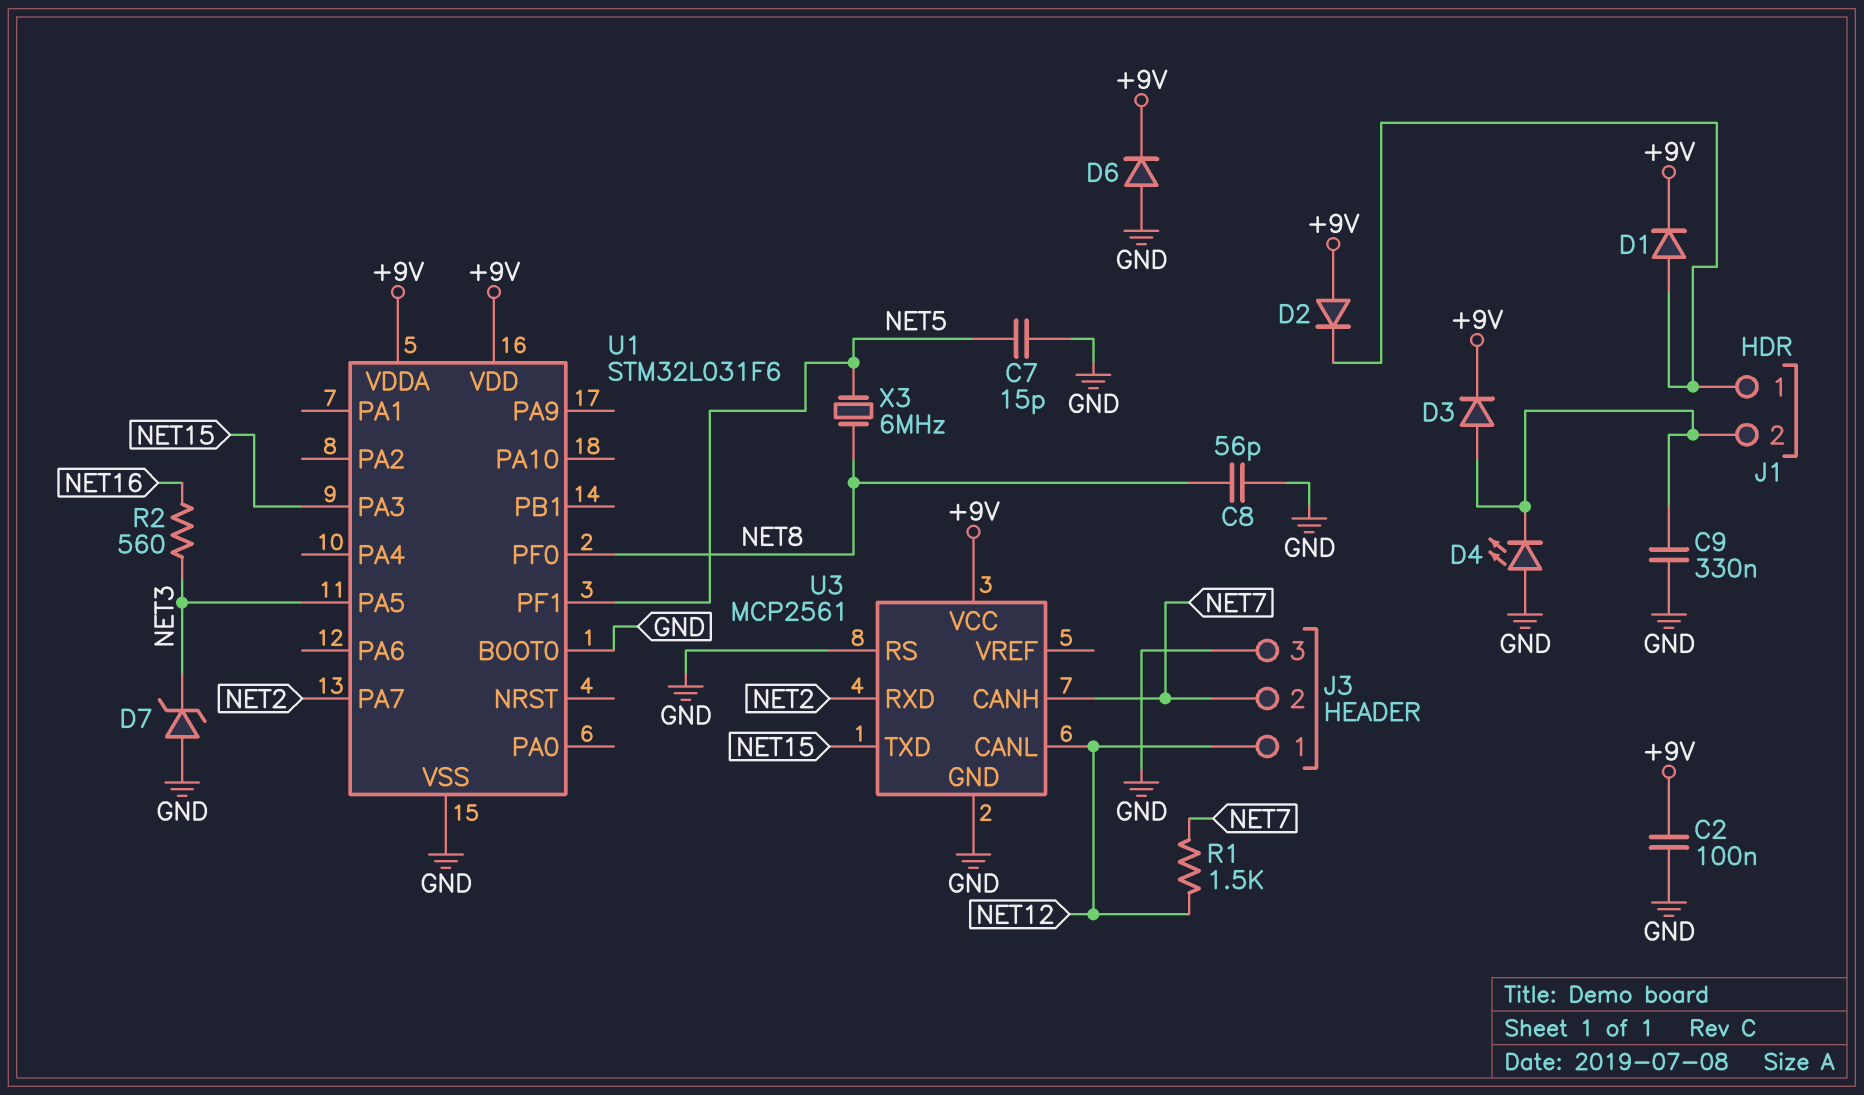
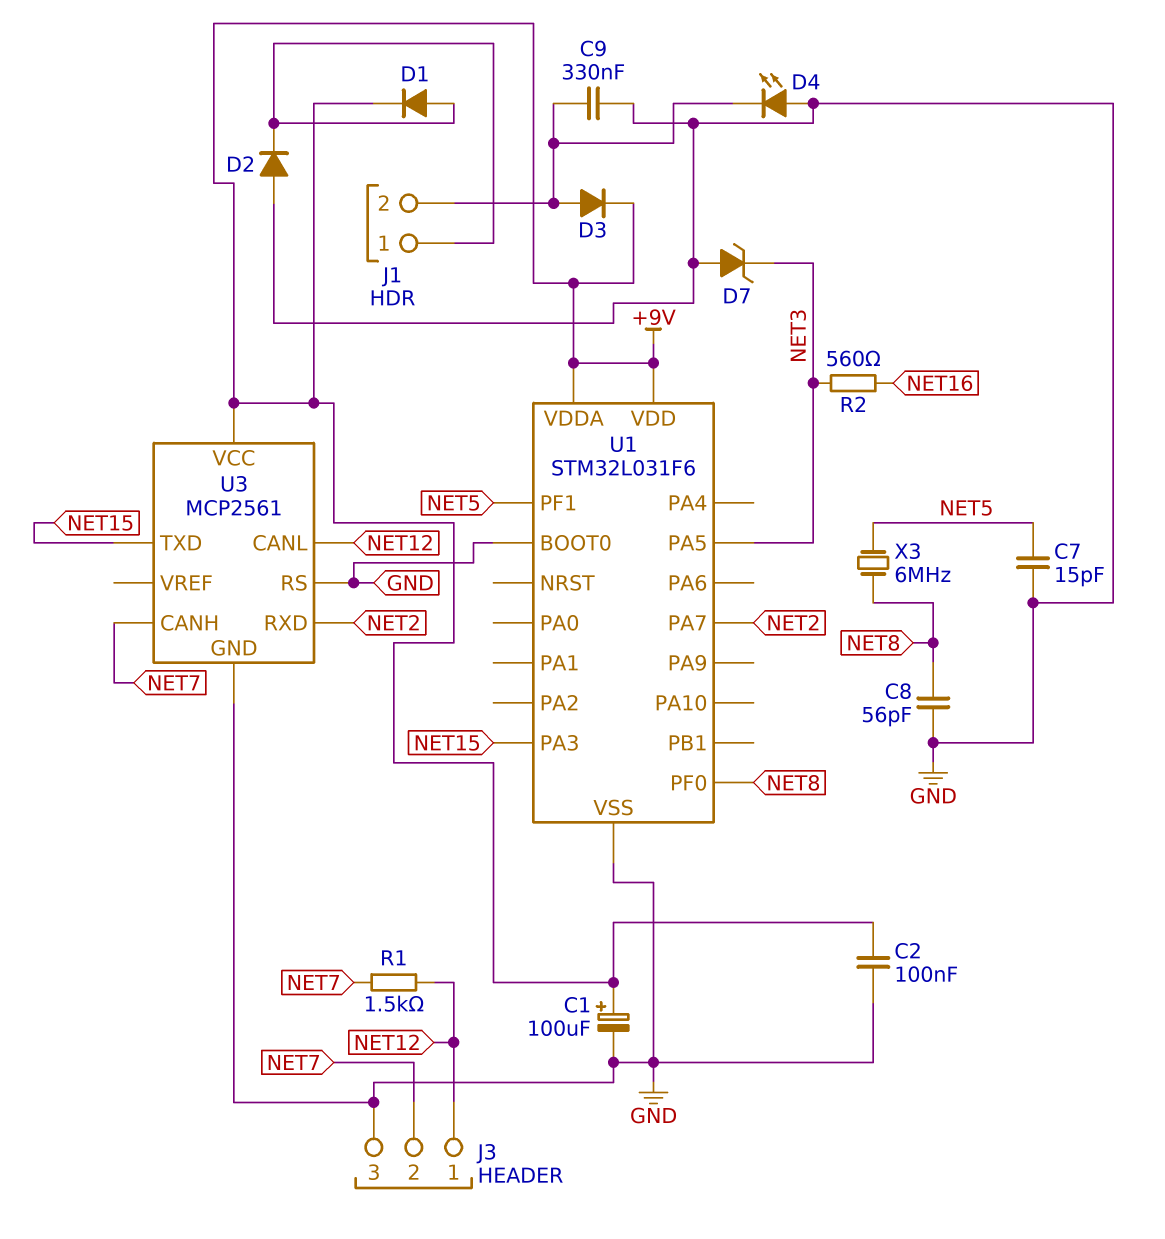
C1: none -> 100uF (plus +9V, minus GND)
D2: diode (A +9V, K J1/1) -> diode (A GND, K J1/1)
D6: diode (A GND, K +9V) -> none

